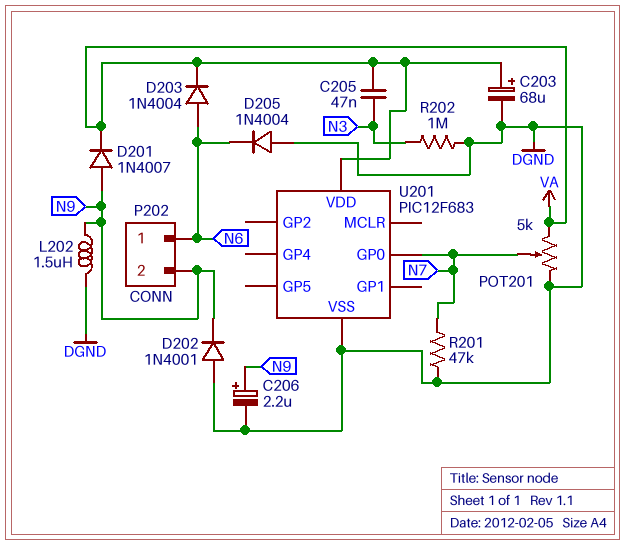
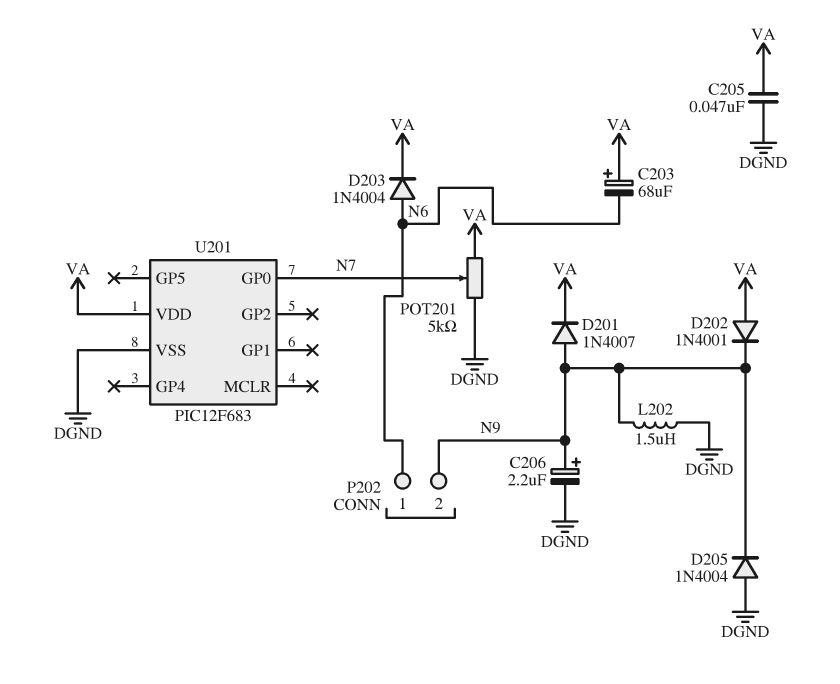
C203: 68uF (plus VA, minus DGND) -> 68uF (plus VA, minus N6)
C205: 47nF (N3, VA) -> 47nF (DGND, VA)
D202: diode 1N4001 (A DGND, K N9) -> diode 1N4001 (A VA, K N9)
D205: diode 1N4004 (A DGND, K N6) -> diode 1N4004 (A DGND, K N9)
R201: 47k (DGND, N7) -> none
R202: 1M (DGND, N3) -> none

